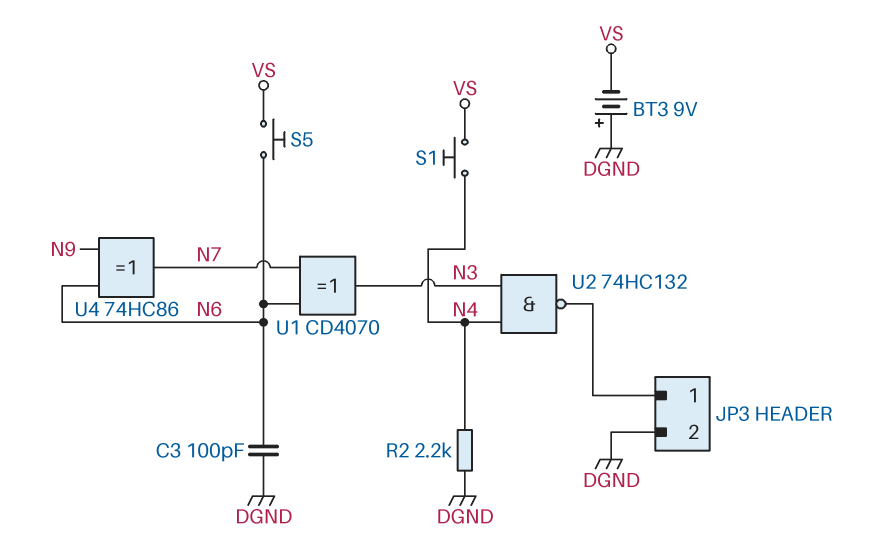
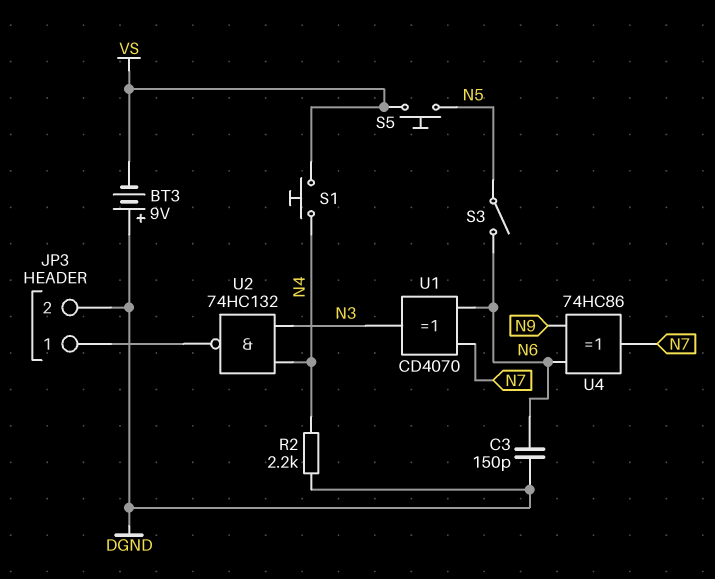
C3: 100pF (DGND, N6) -> 150pF (DGND, N6)
S3: none -> switch (N5, N6)
S5: button (N6, VS) -> button (N5, VS)

